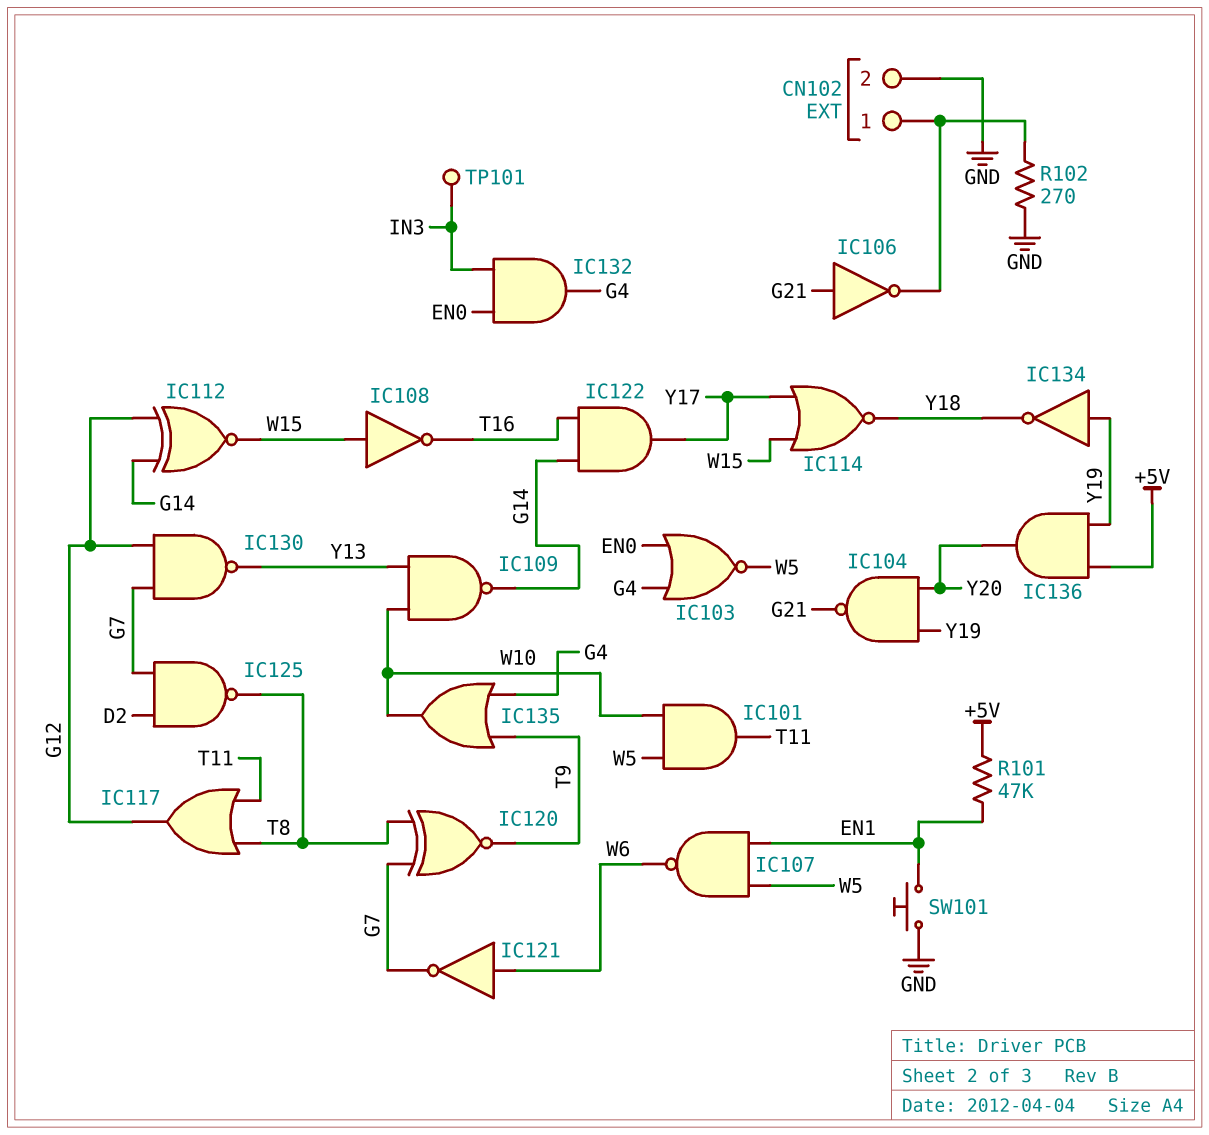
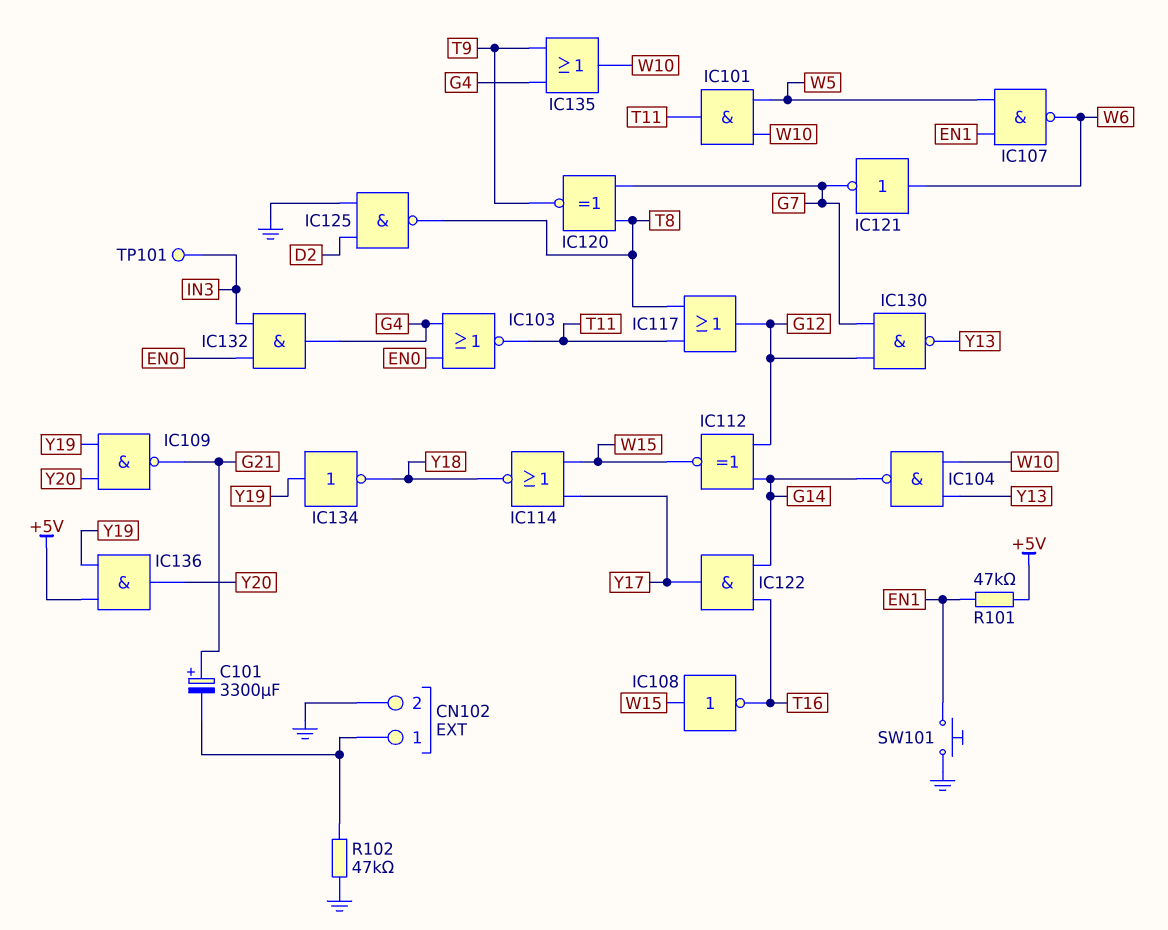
C101: none -> 3300uF (plus G21, minus CN102/1)
IC103: NOR (in EN0, in G4, out W5) -> NOR (in EN0, in G4, out T11)
IC104: NAND (in Y19, in Y20, out G21) -> NAND (in W10, in Y13, out G14)
IC106: NOT (in G21, out CN102/1) -> none
IC109: NAND (in W10, in Y13, out G14) -> NAND (in Y19, in Y20, out G21)
IC125: NAND (in D2, in G7, out T8) -> NAND (in D2, in GND, out T8)
R102: 270 (CN102/1, GND) -> 47k (CN102/1, GND)

